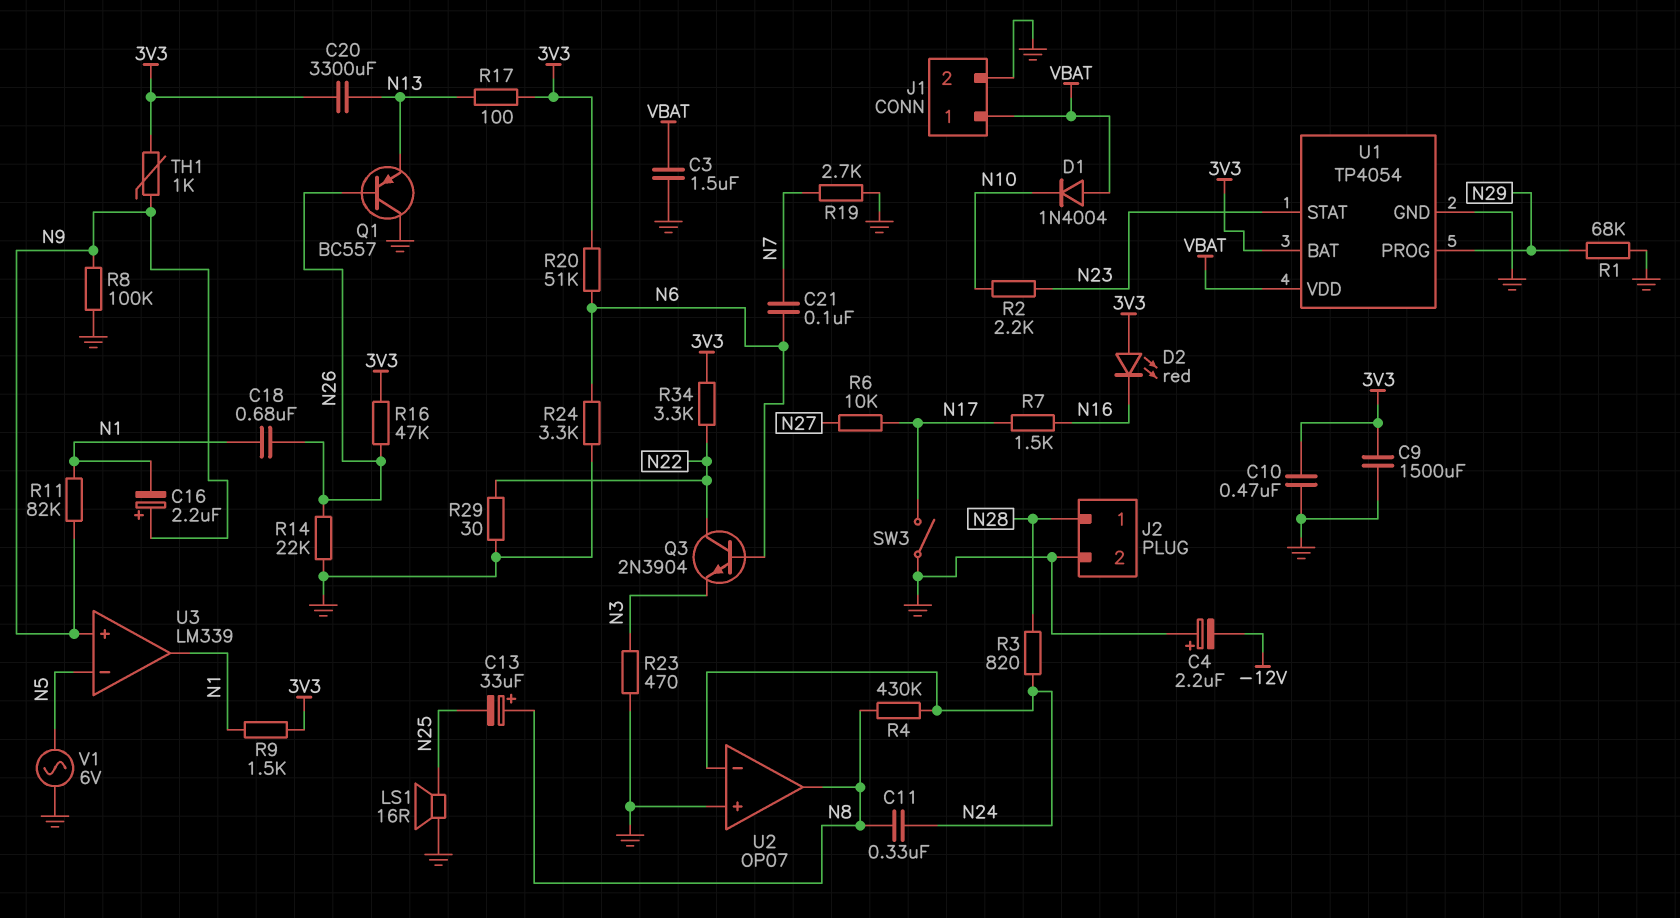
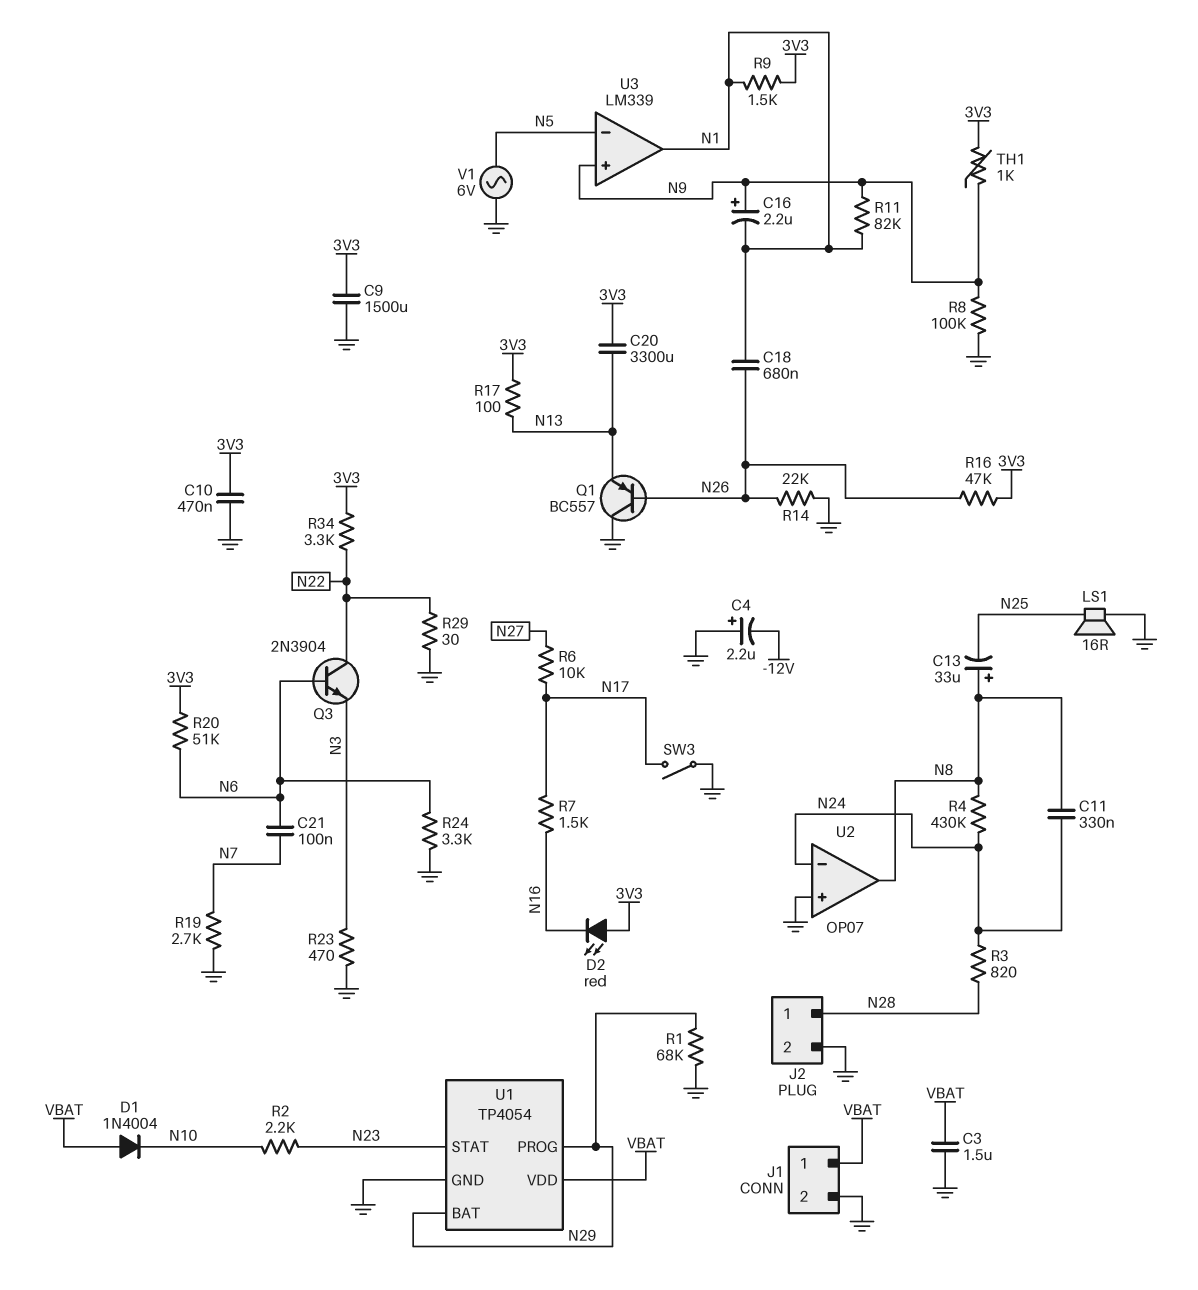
U1 pin BAT: 3V3 -> N29

